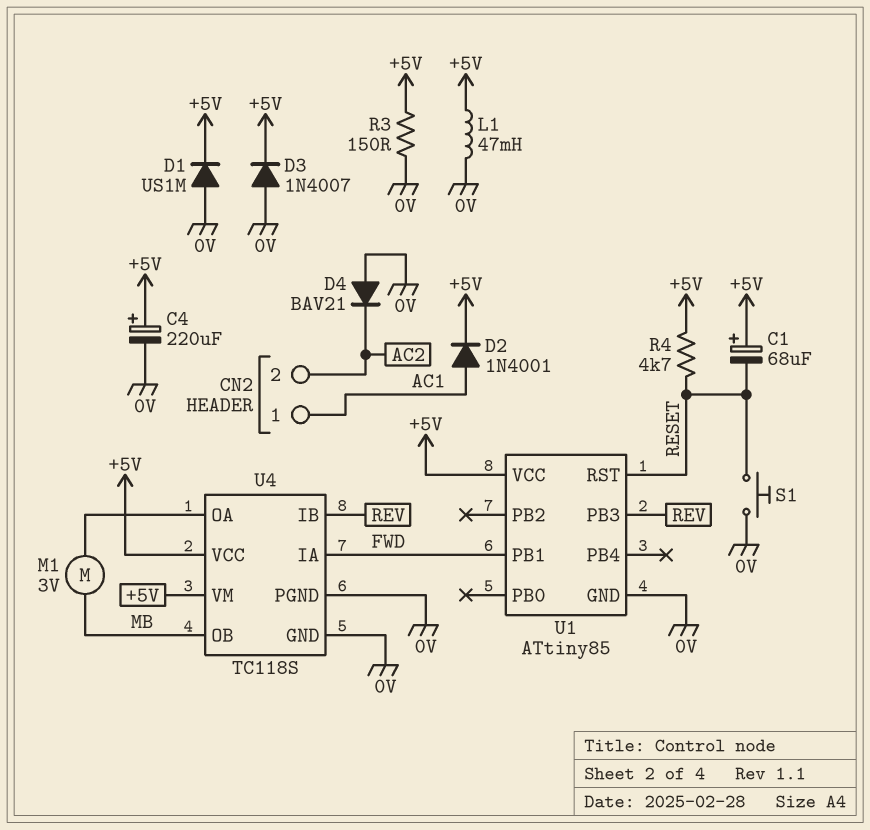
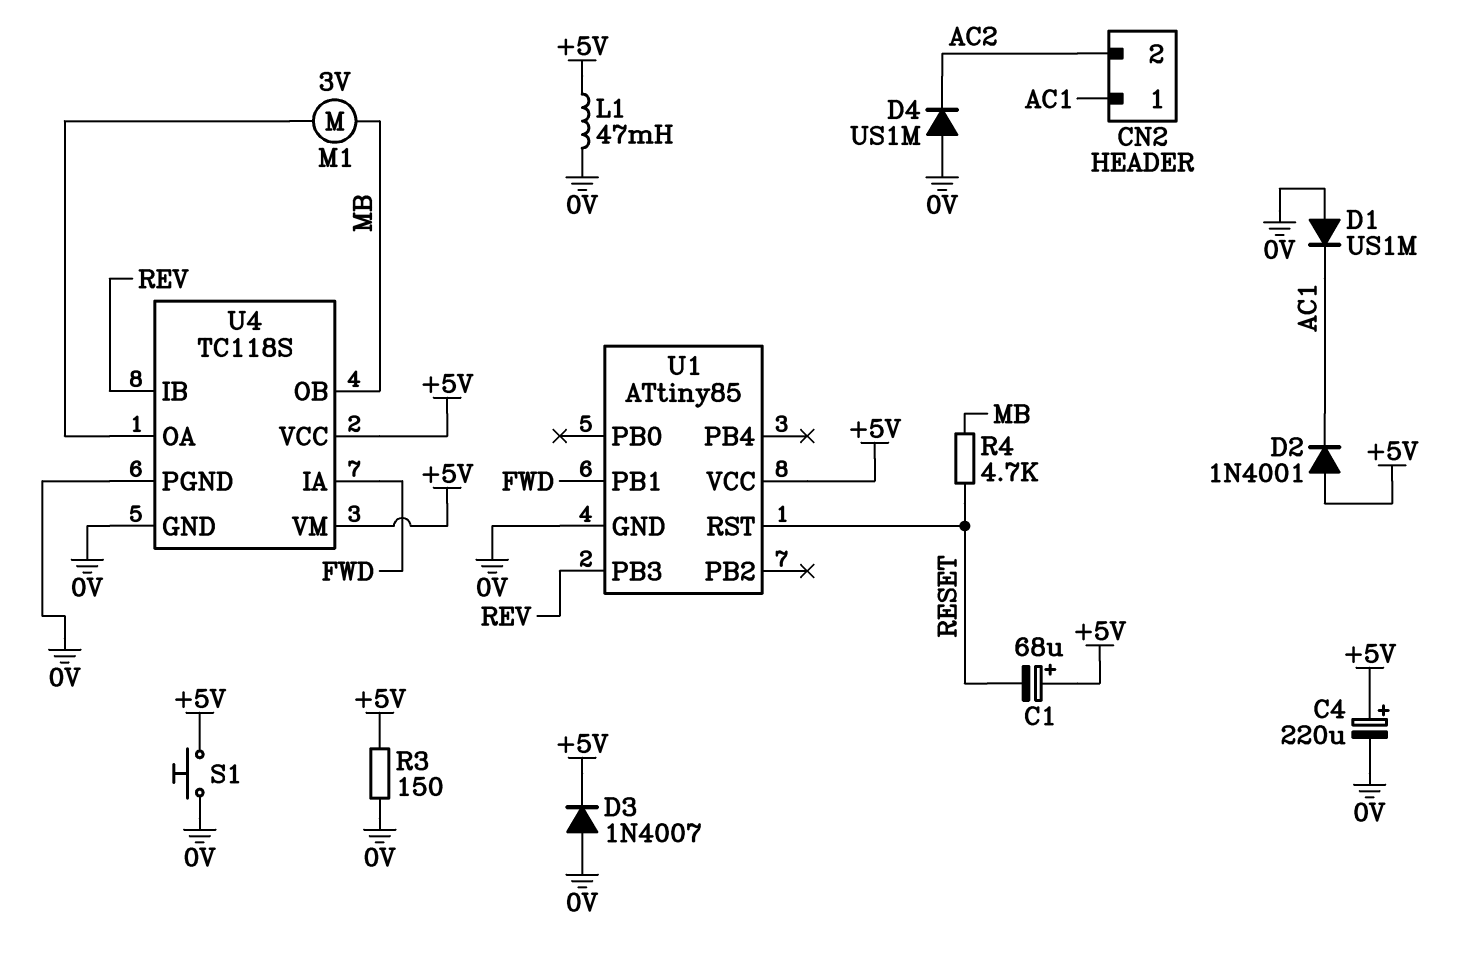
D1: diode US1M (A 0V, K +5V) -> diode US1M (A 0V, K AC1)
D2: diode 1N4001 (A AC1, K +5V) -> diode 1N4001 (A +5V, K AC1)
D4: diode BAV21 (A 0V, K AC2) -> diode US1M (A 0V, K AC2)
R4: 4.7k (+5V, RESET) -> 4.7k (MB, RESET)
S1: button (0V, RESET) -> button (+5V, 0V)

